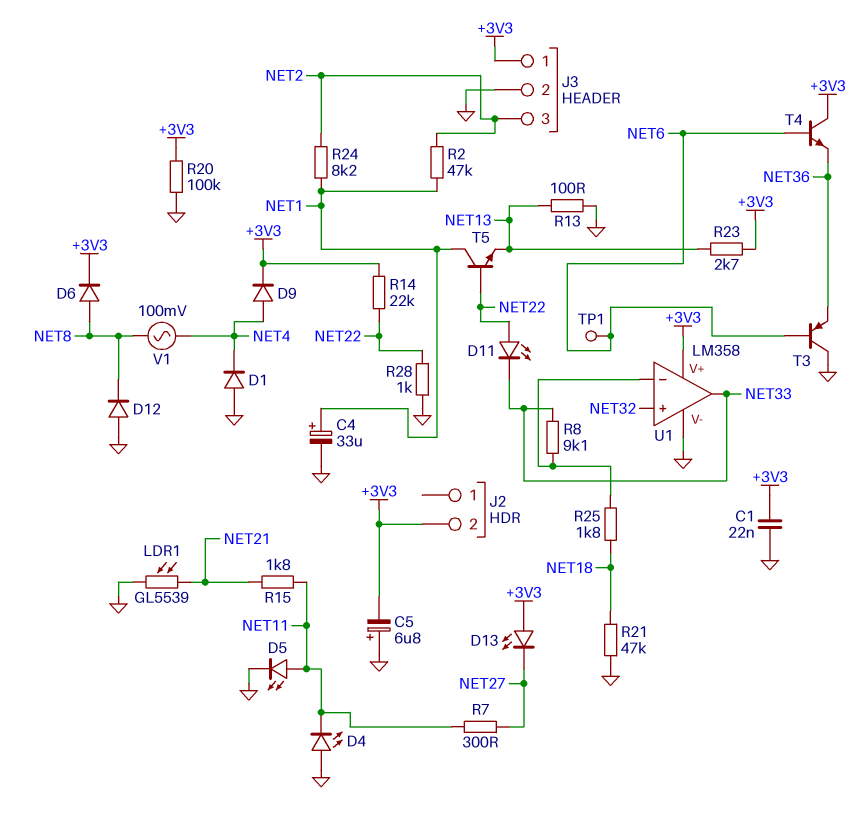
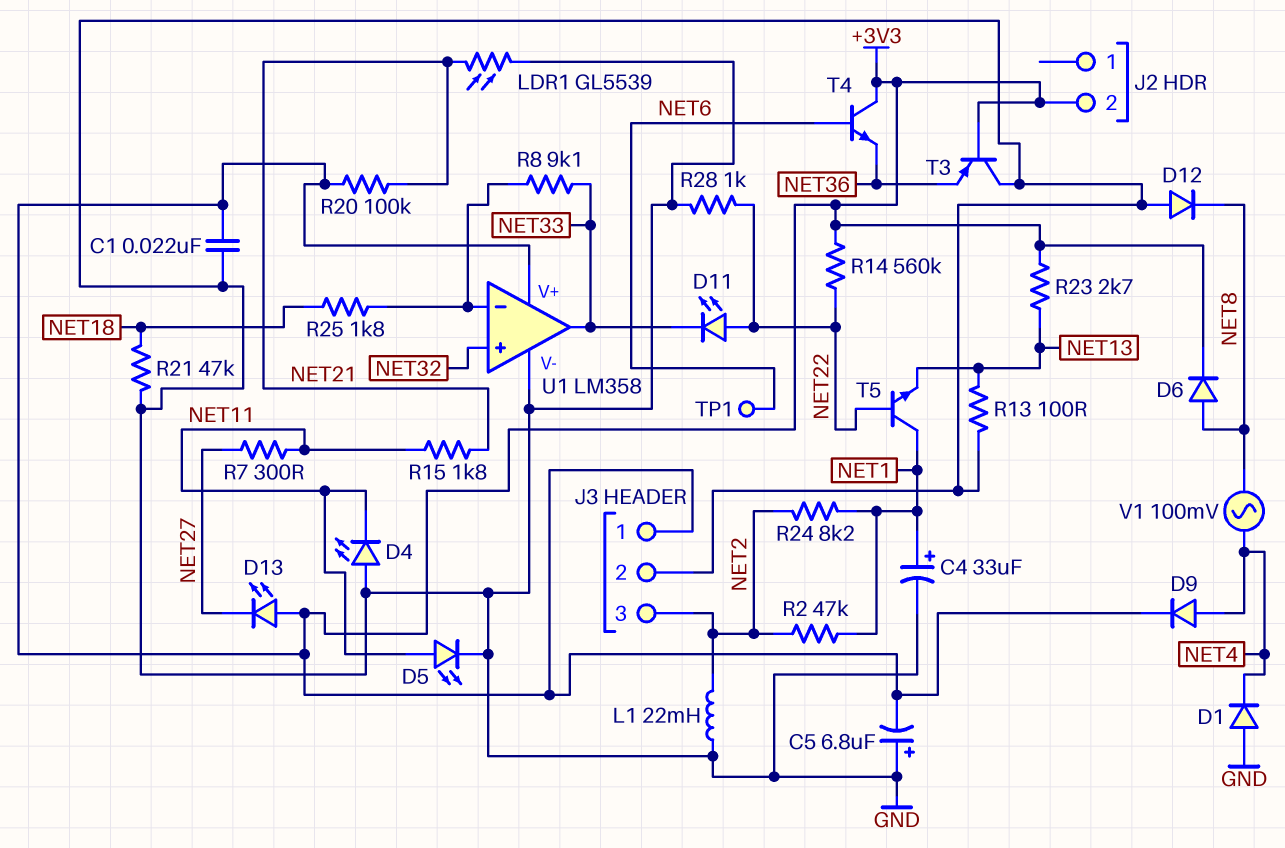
L1: none -> 22mH (GND, NET2)
R14: 22k (+3V3, NET22) -> 560k (+3V3, NET22)
R20: 100k (+3V3, GND) -> 100k (+3V3, NET21)
T3: PNP (B NET6, C GND, E NET36) -> PNP (B +3V3, C GND, E NET36)

